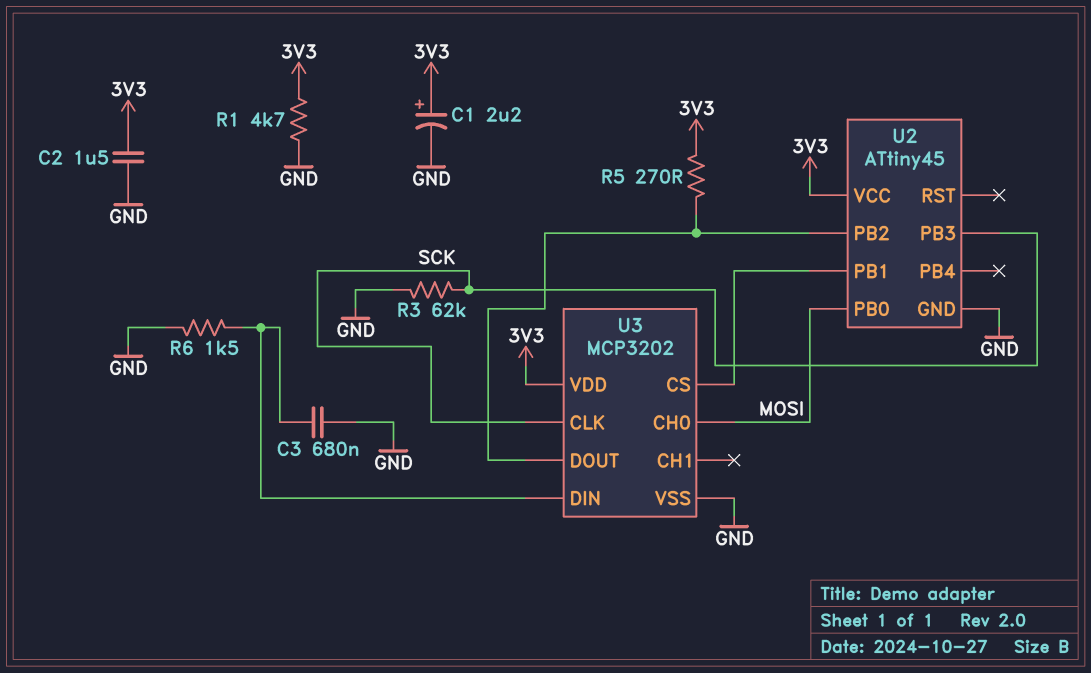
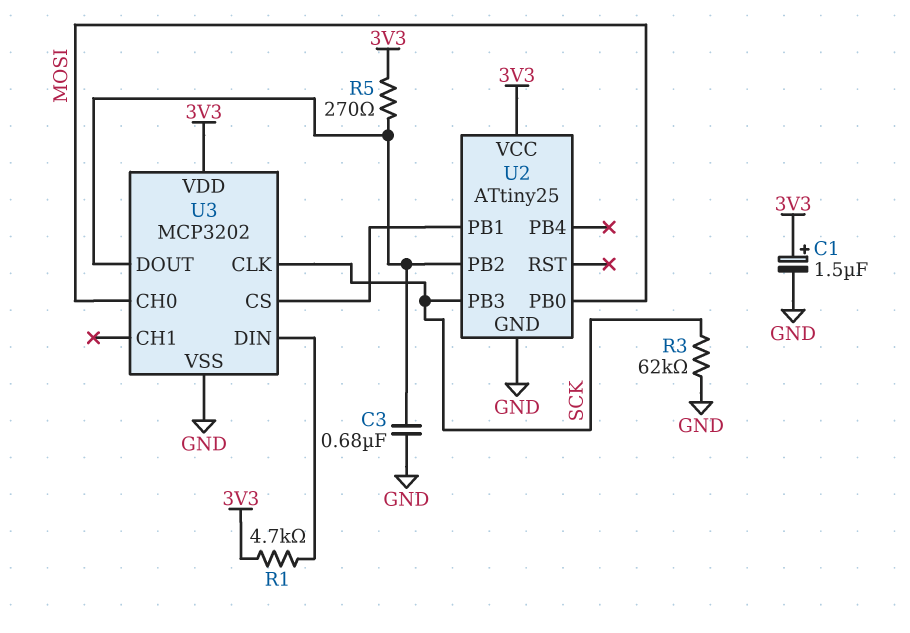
C1: 2.2uF (plus 3V3, minus GND) -> 1.5uF (plus 3V3, minus GND)
C2: 1.5uF (3V3, GND) -> none
C3: 680nF (GND, U3/DIN) -> 680nF (GND, U2/PB2)
R1: 4.7k (3V3, GND) -> 4.7k (3V3, U3/DIN)
R6: 1.5k (GND, U3/DIN) -> none
U2: ATtiny45 -> ATtiny25

